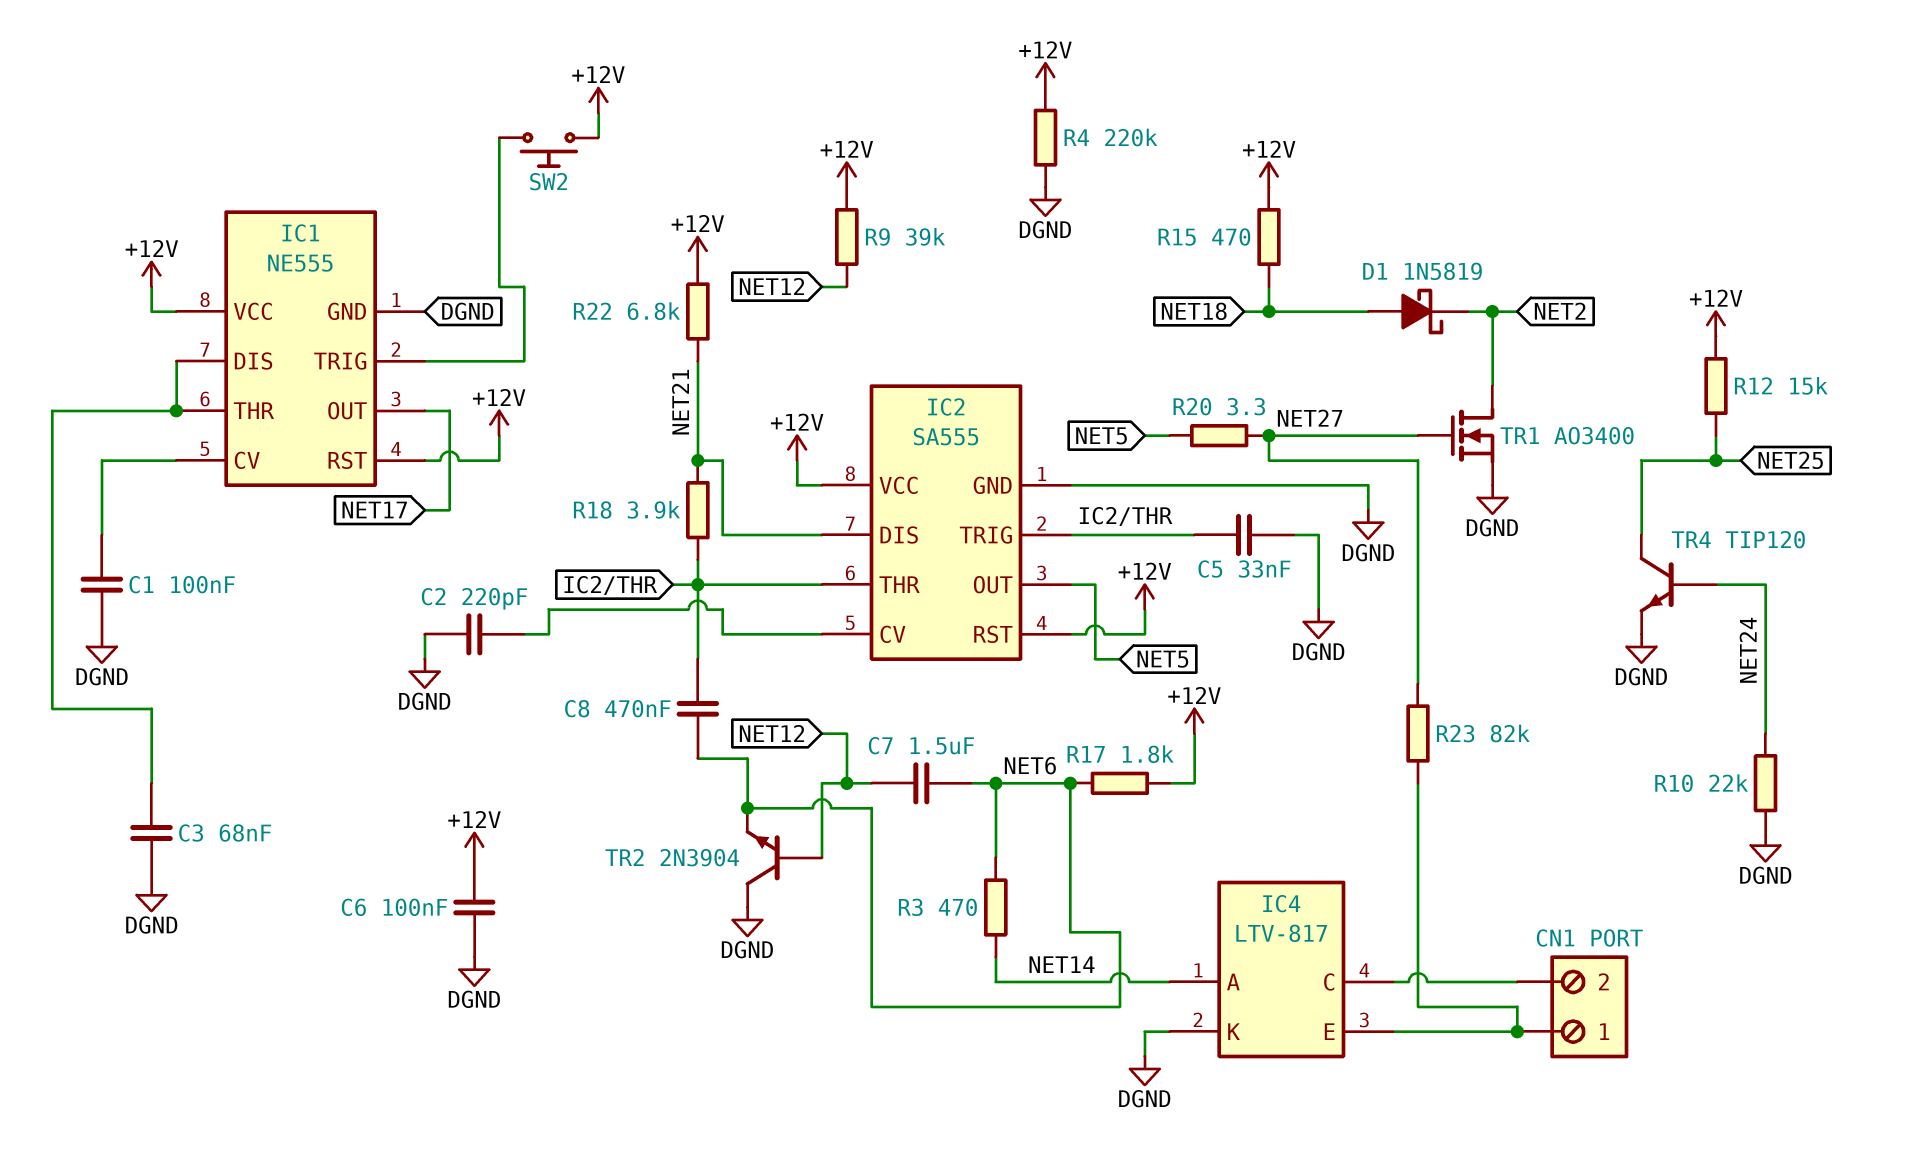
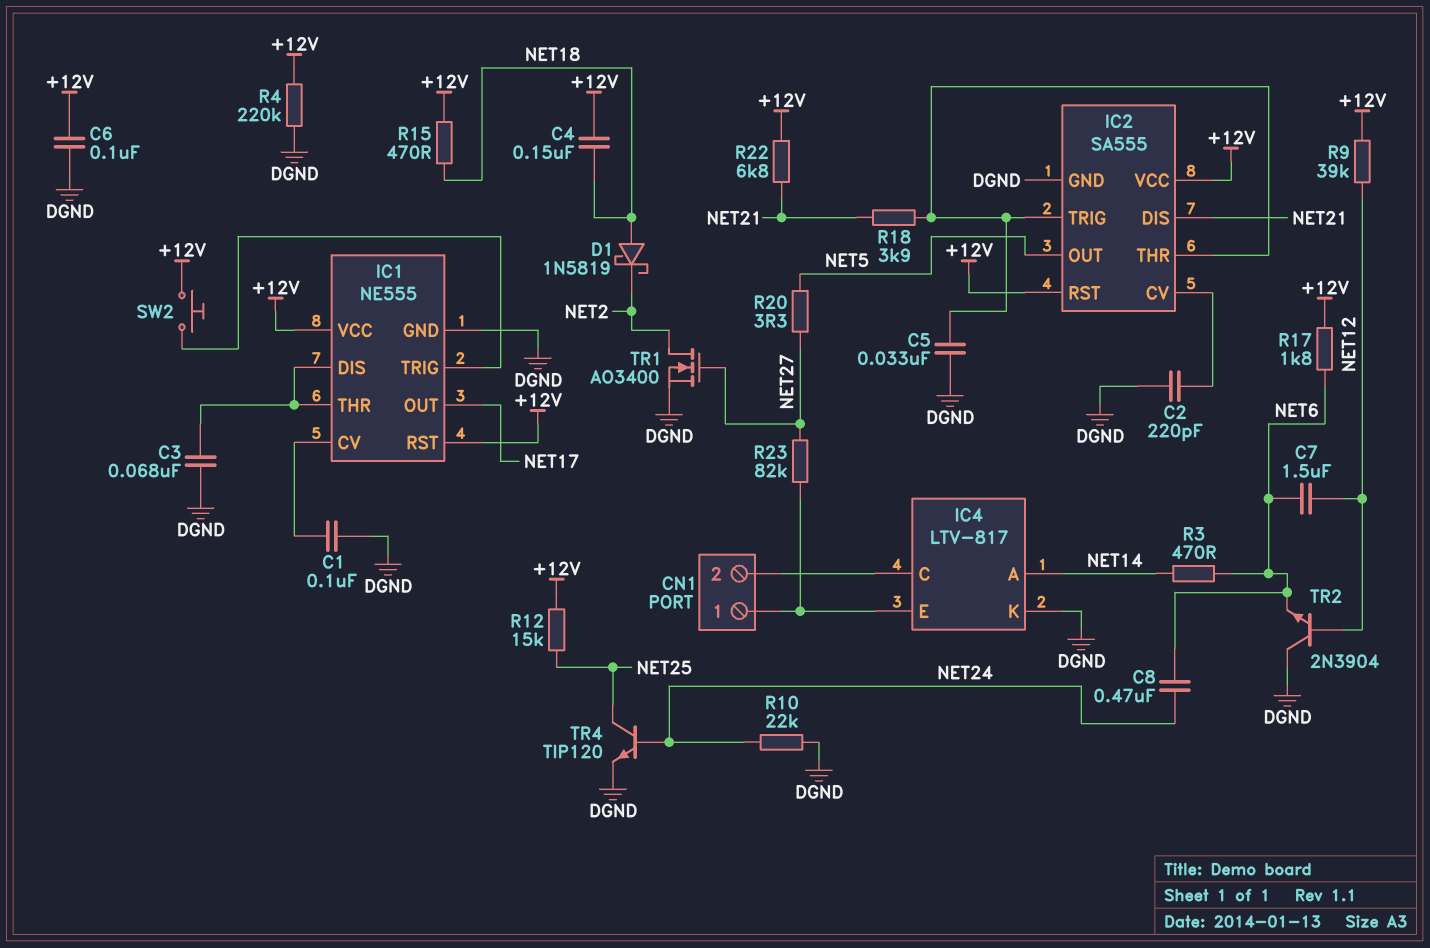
C4: none -> 150nF (+12V, NET18)
C8: 470nF (IC2/THR, NET6) -> 470nF (NET6, NET24)

